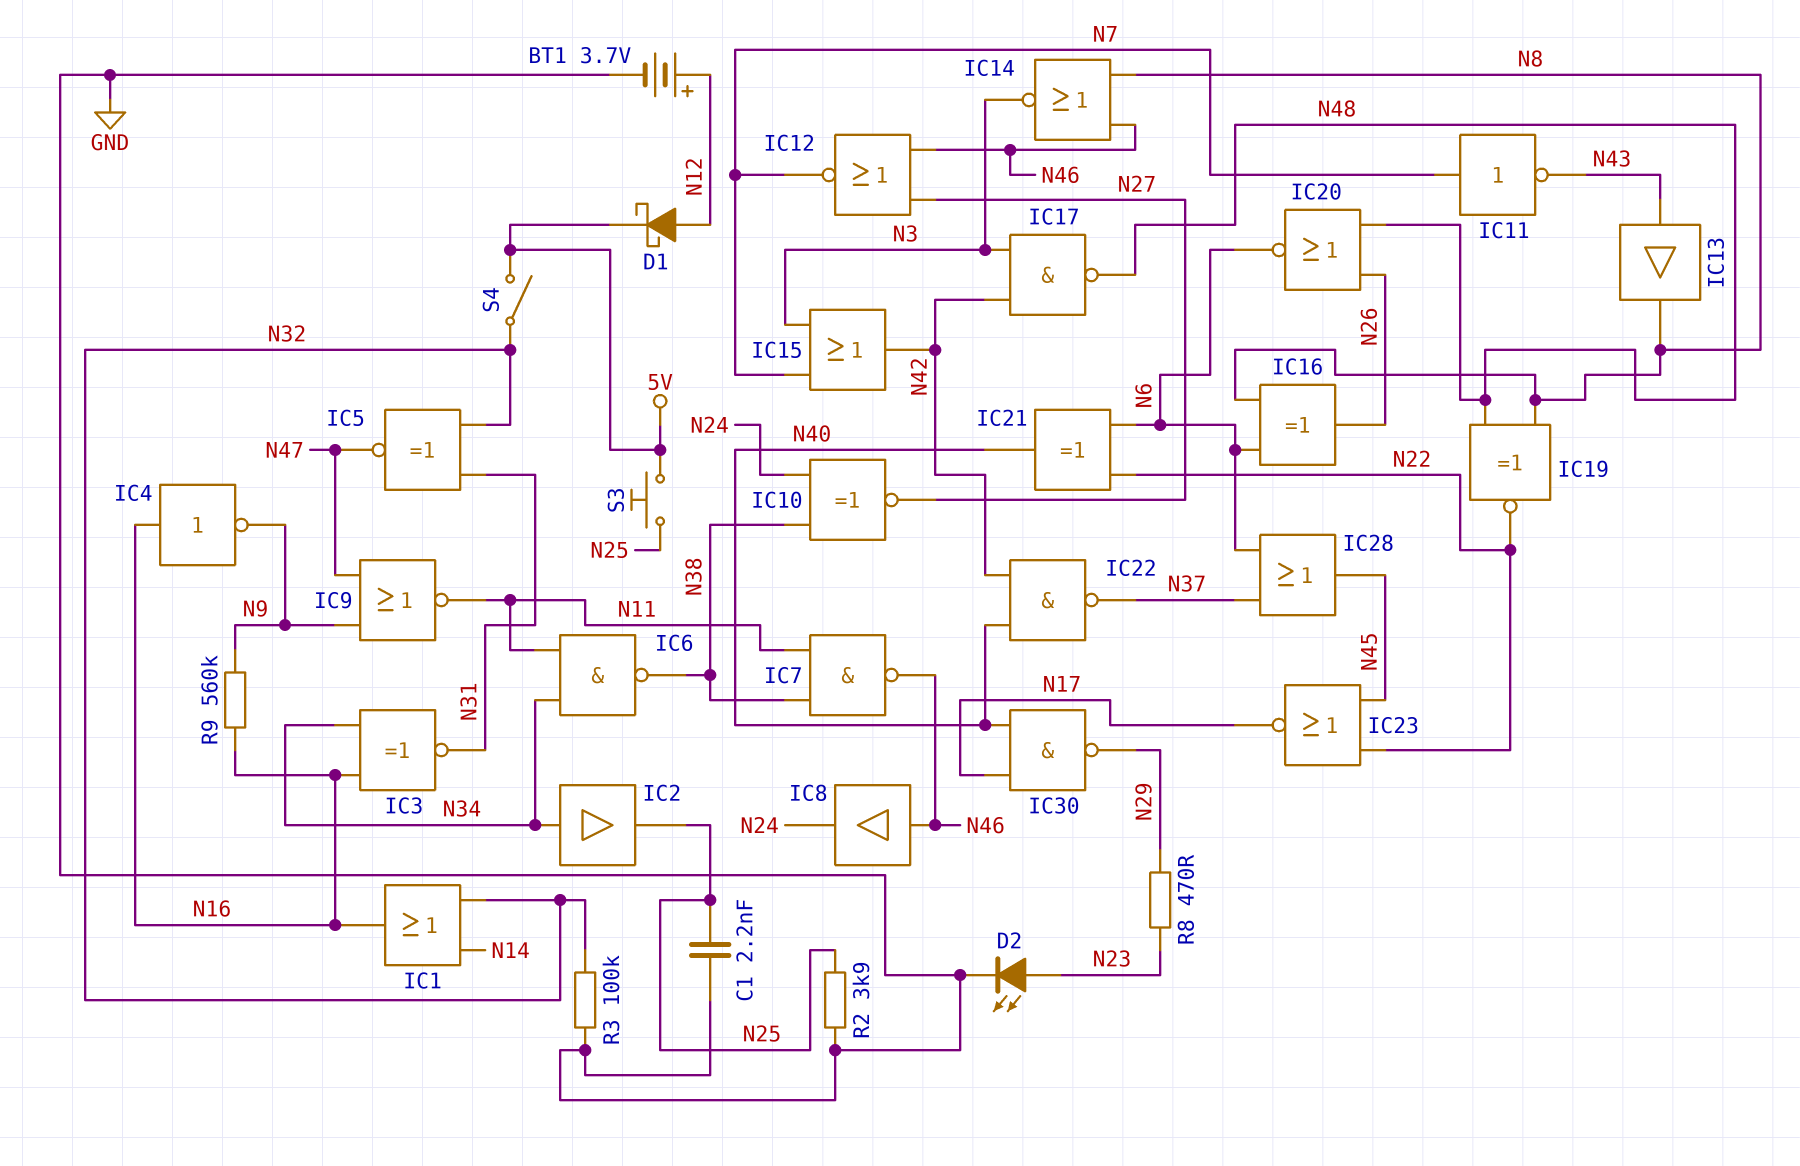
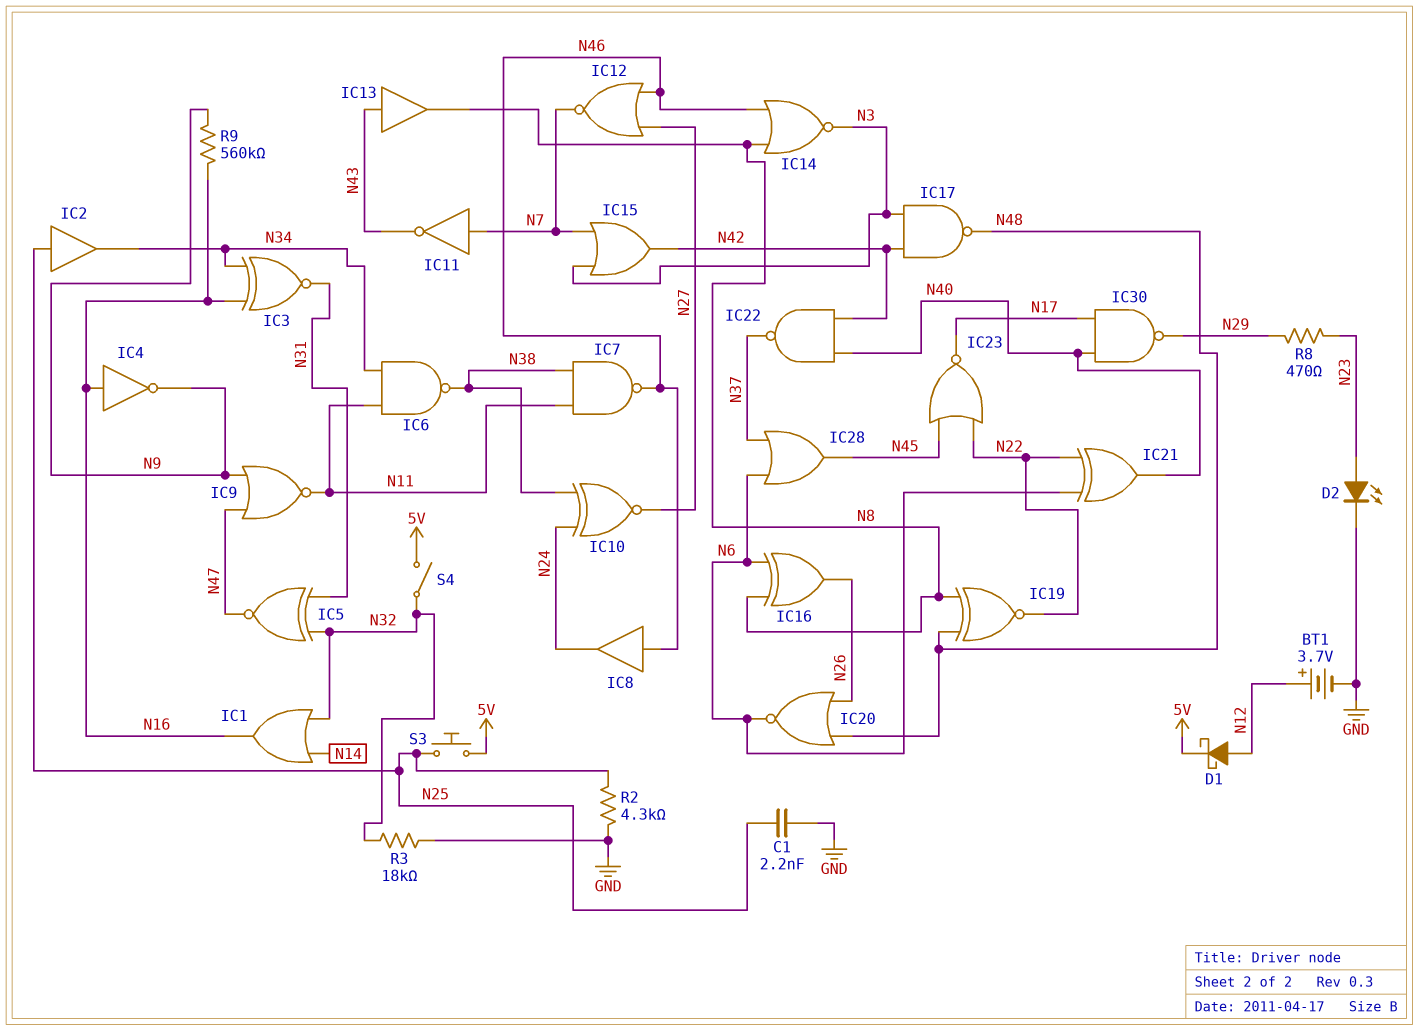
IC2: buffer (in N34, out N25) -> buffer (in N25, out N34)
R2: 3.9k (GND, N25) -> 4.3k (GND, N25)
R3: 100k (GND, N32) -> 18k (GND, N32)

